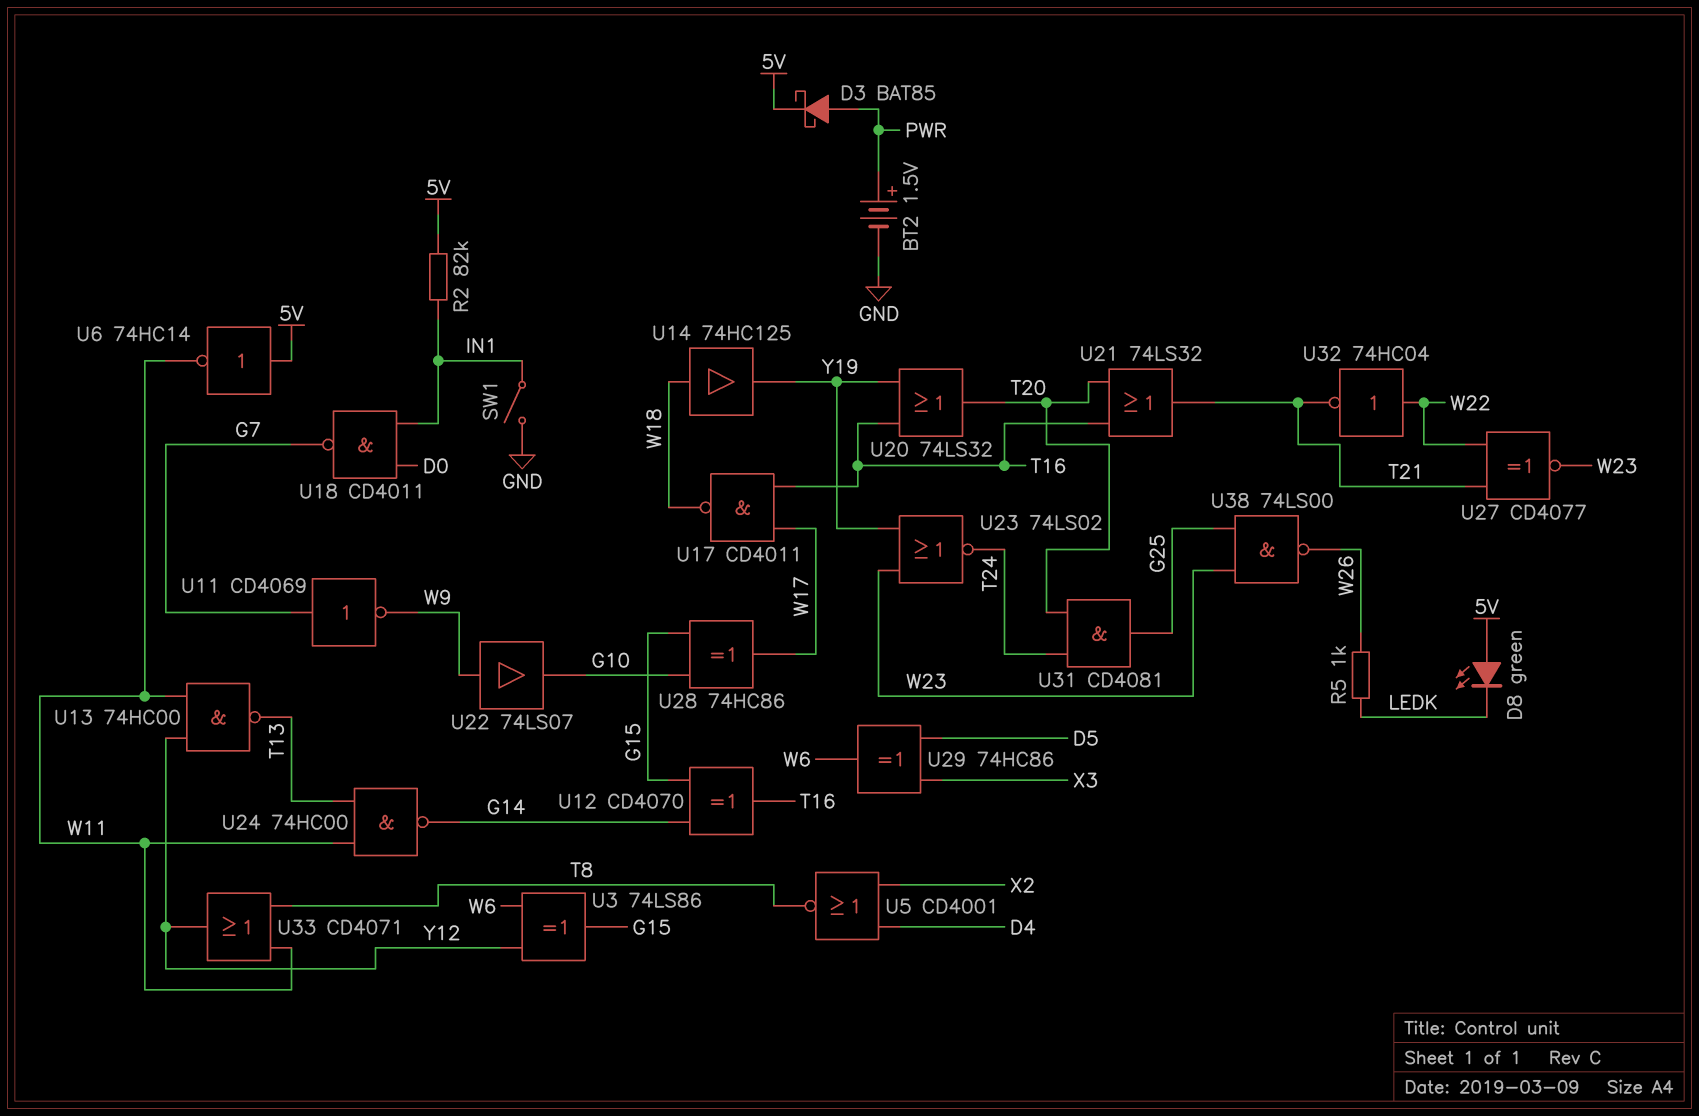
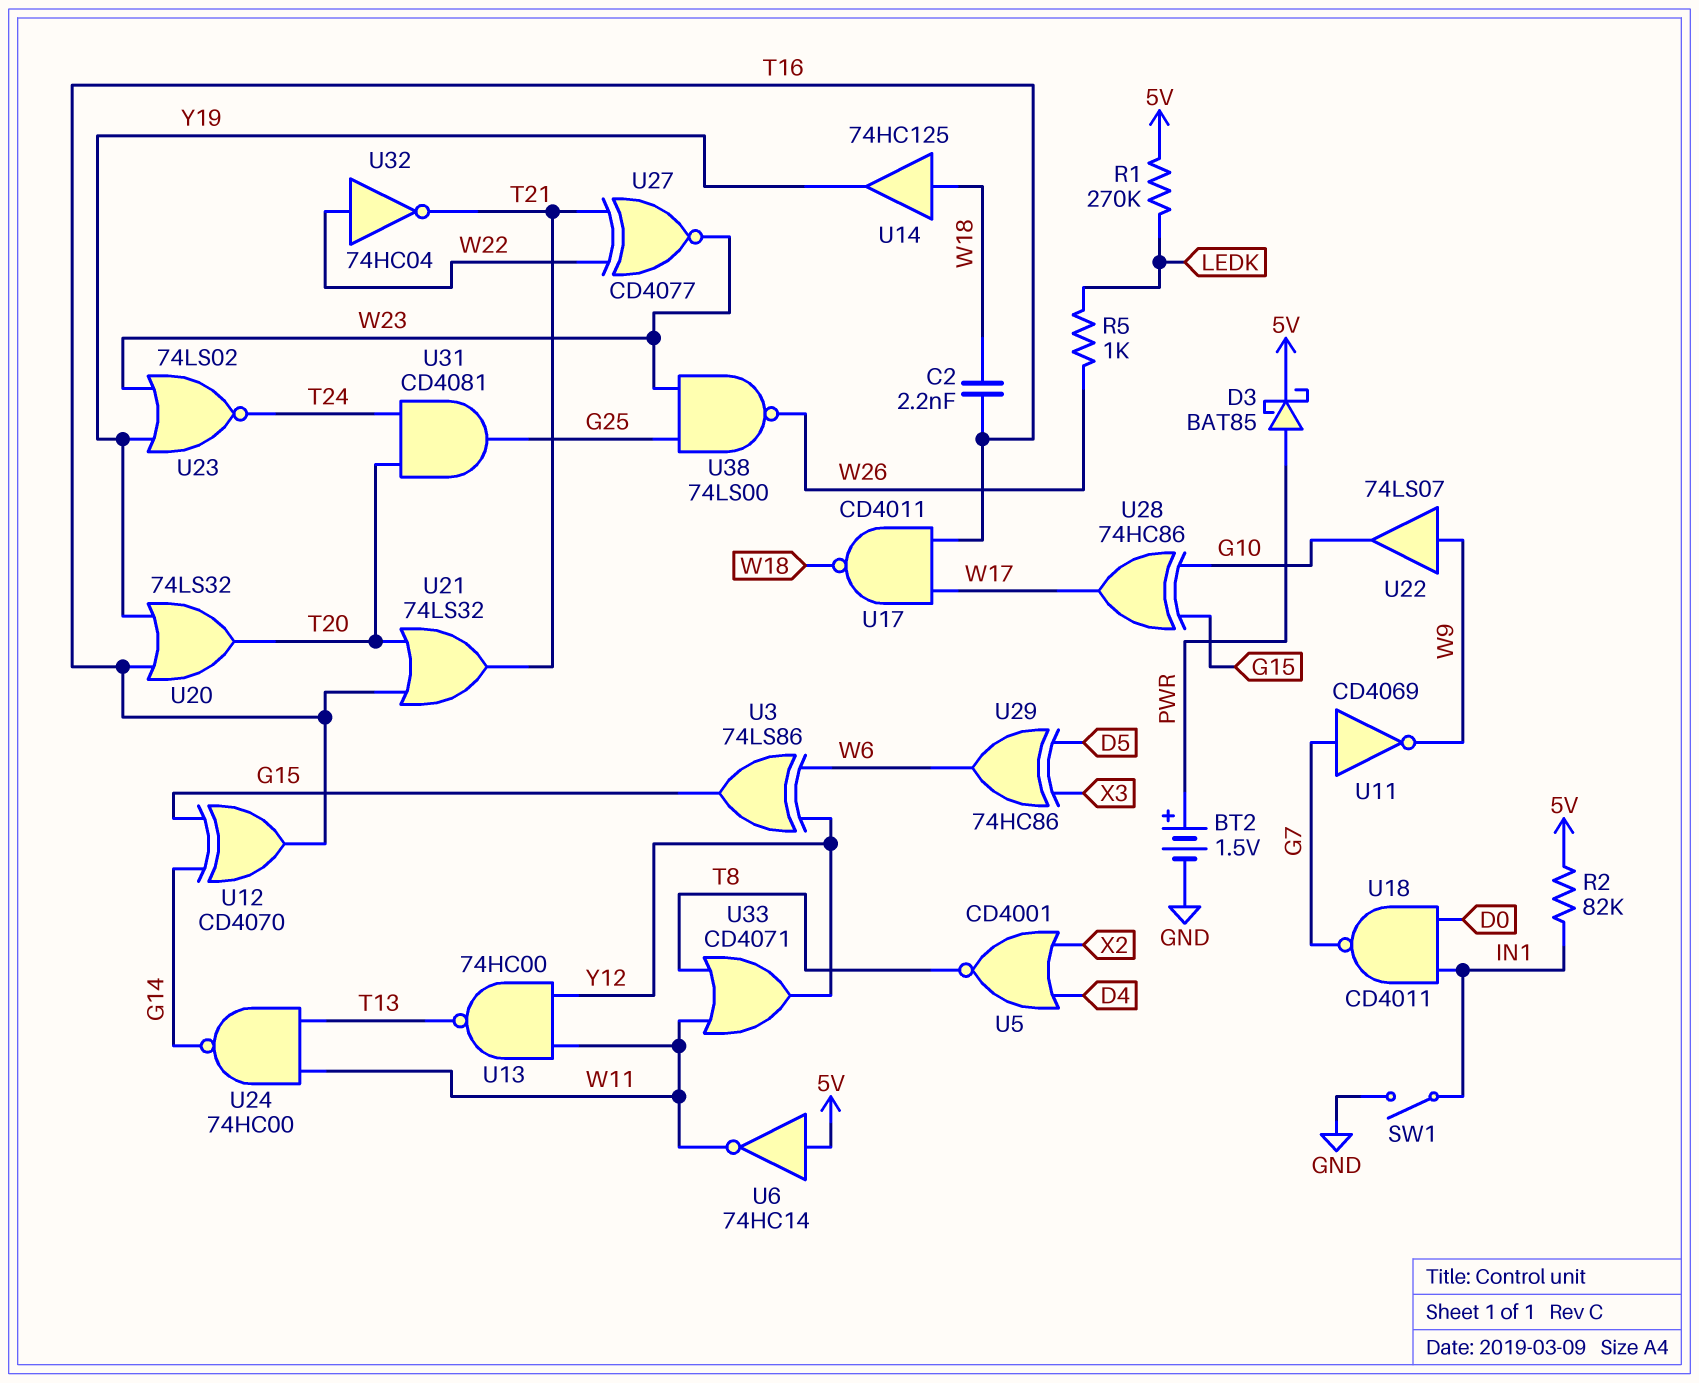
C2: none -> 2.2nF (T16, W18)
D8: LED green (A 5V, K LEDK) -> none
R1: none -> 270k (5V, LEDK)

